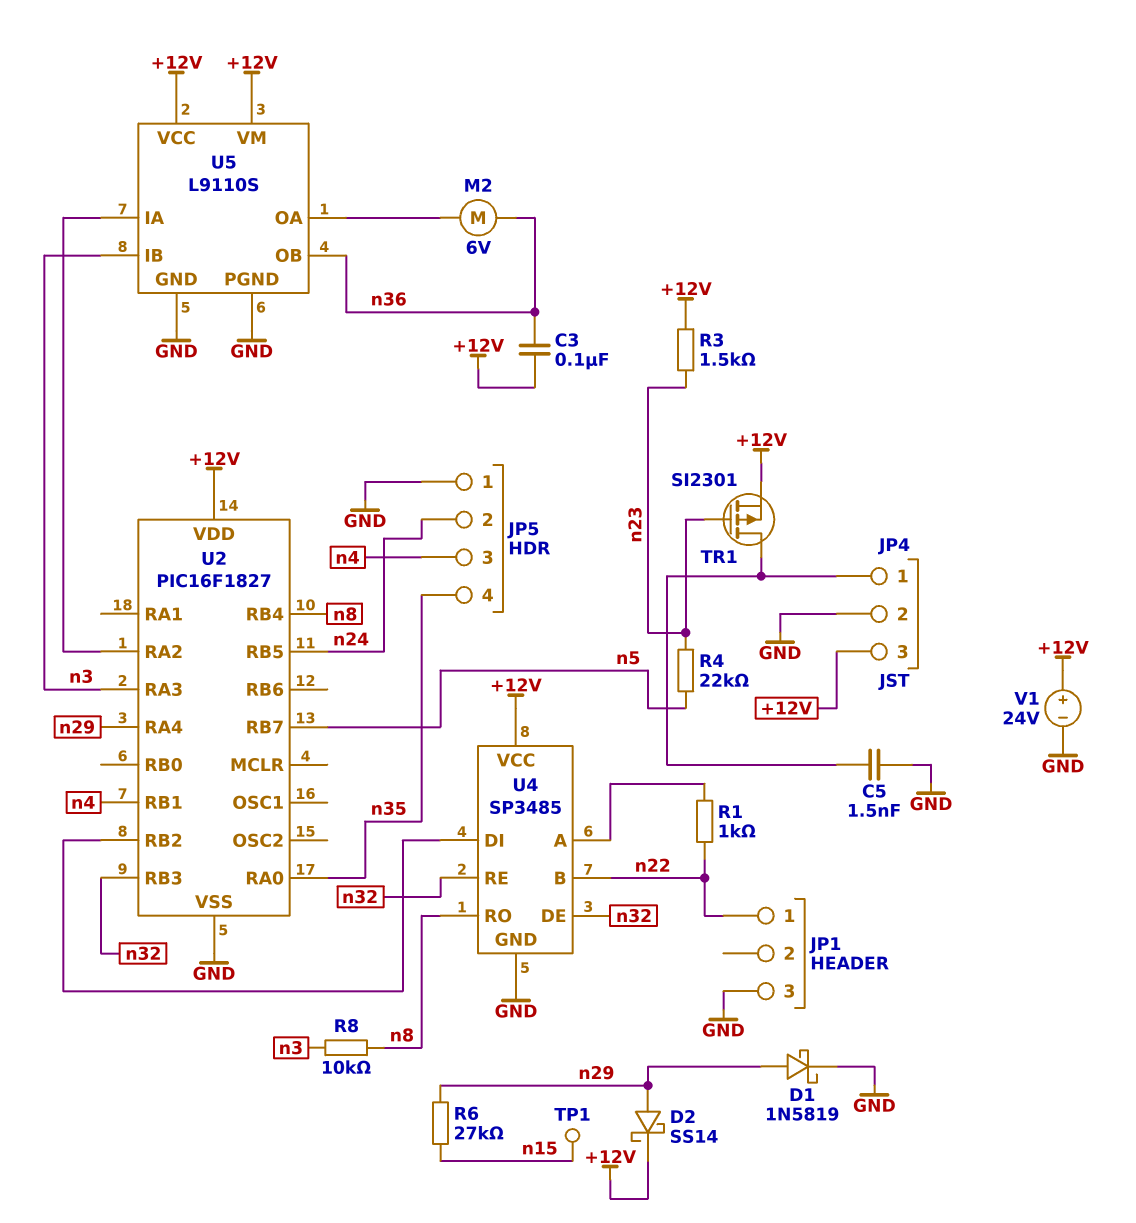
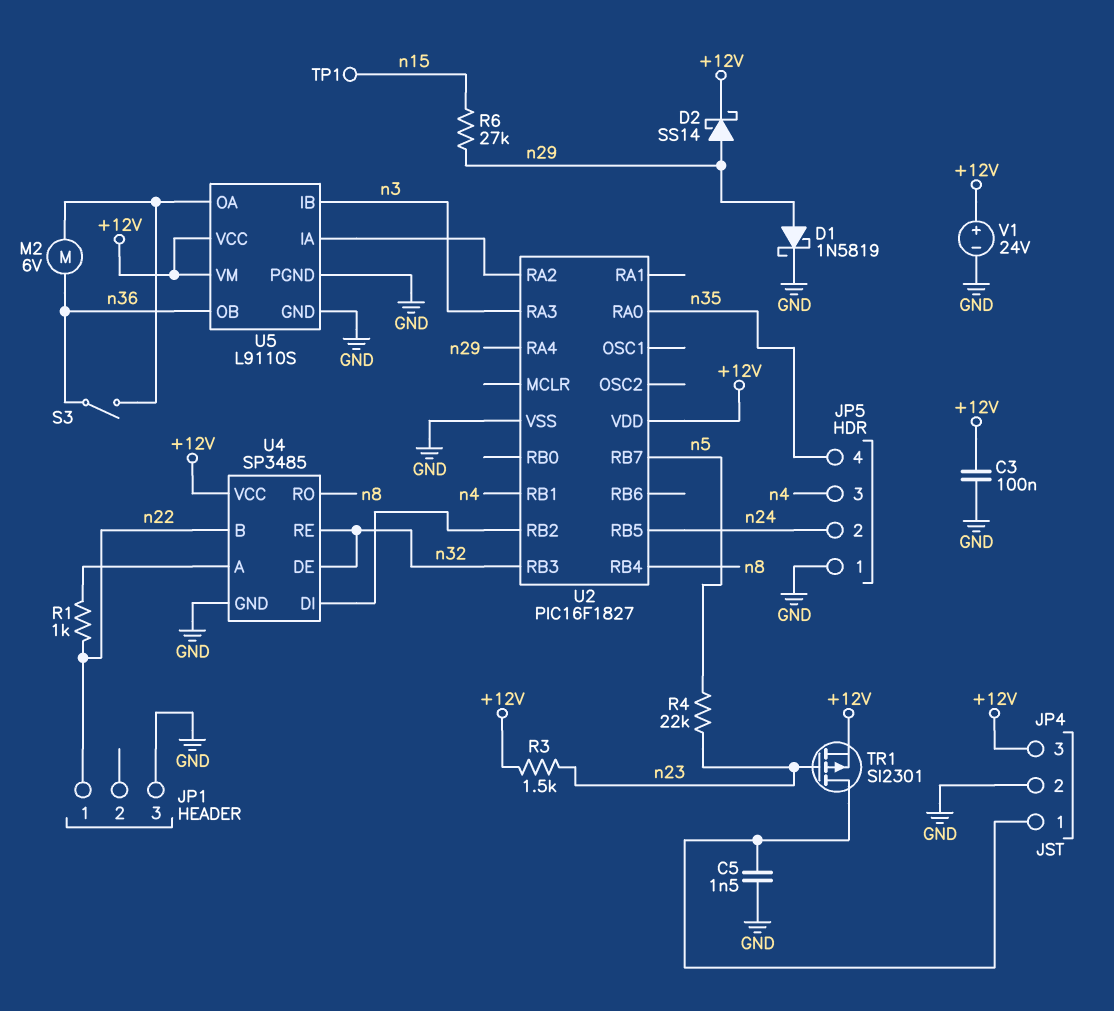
C3: 100nF (+12V, n36) -> 100nF (+12V, GND)
R8: 10k (n3, n8) -> none
S3: none -> switch (U5/OA, n36)

